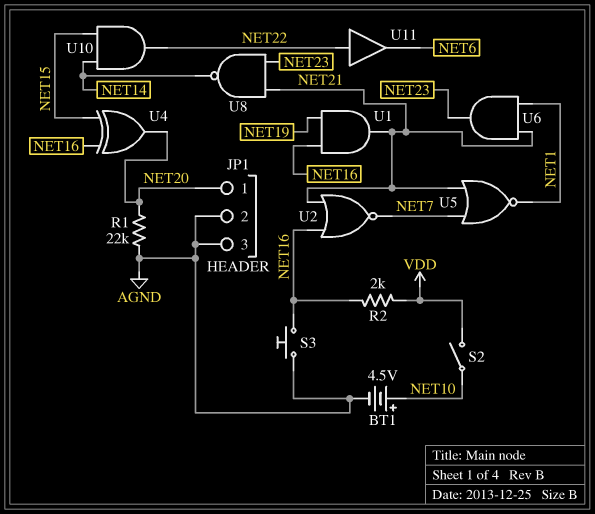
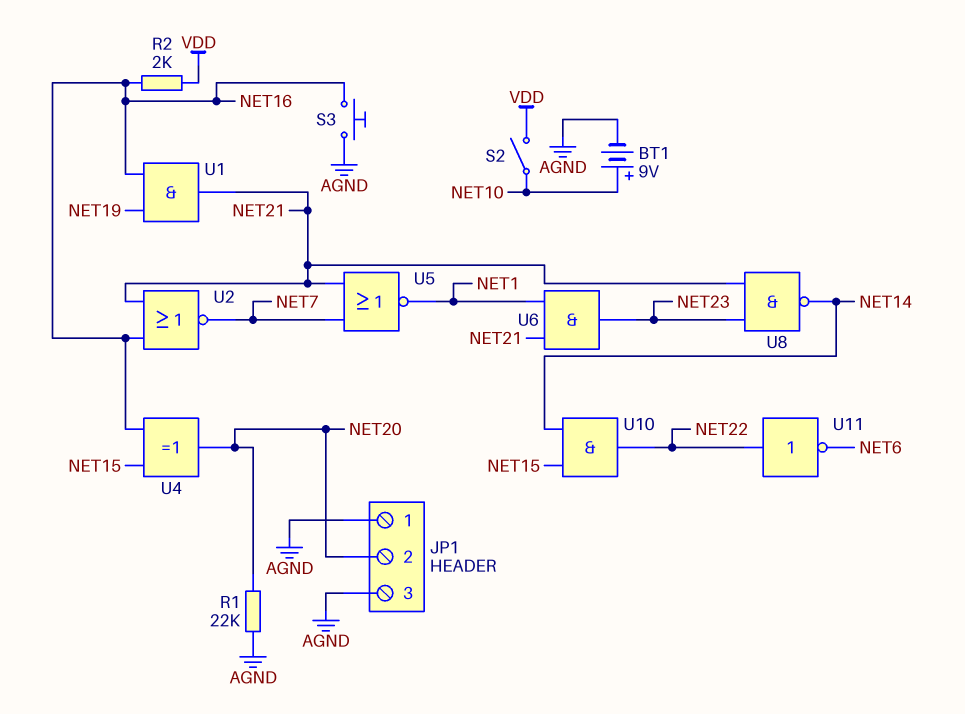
BT1: 4.5V (plus NET10, minus AGND) -> 9V (plus NET10, minus AGND)
JP1 pin 1: NET20 -> AGND
JP1 pin 2: AGND -> NET20
U11: buffer (in NET22, out NET6) -> NOT (in NET22, out NET6)

